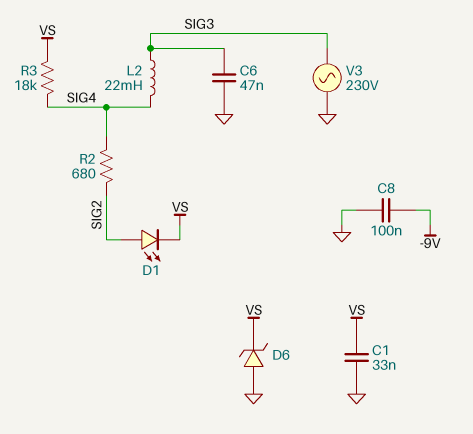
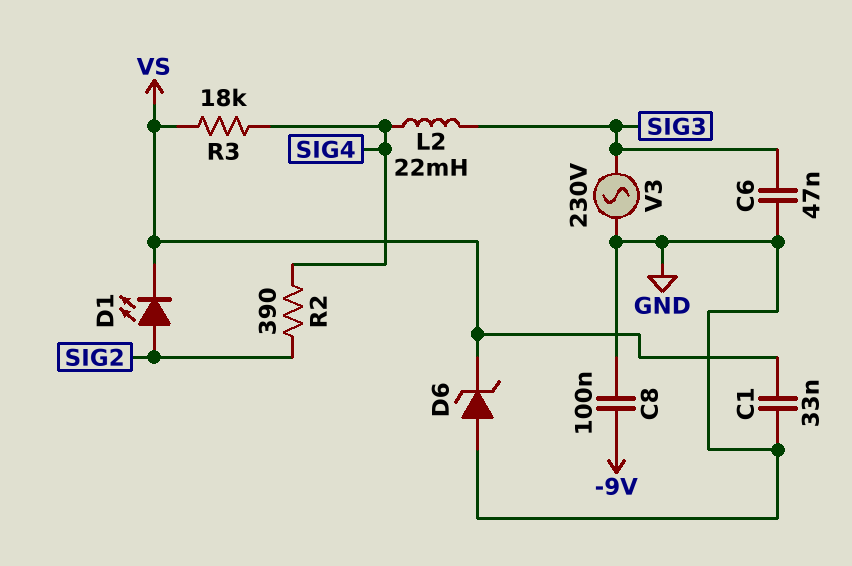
R2: 680 (SIG2, SIG4) -> 390 (SIG2, SIG4)

